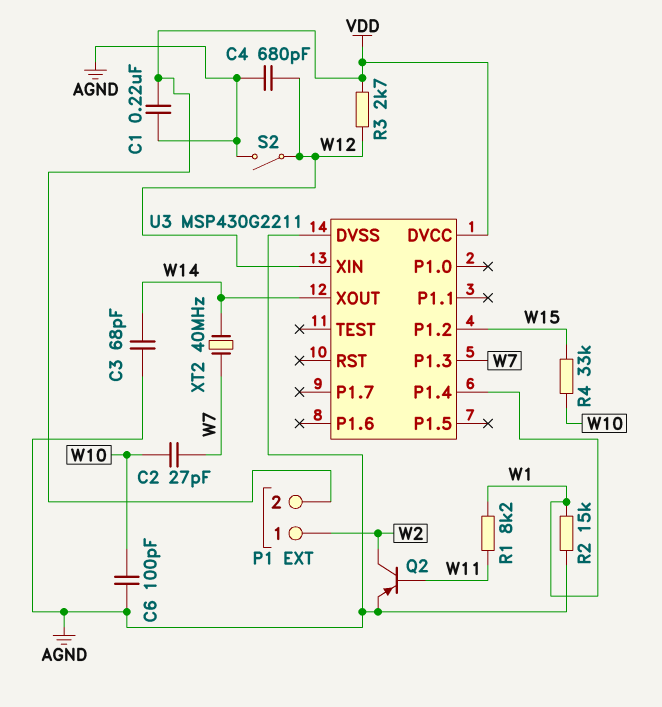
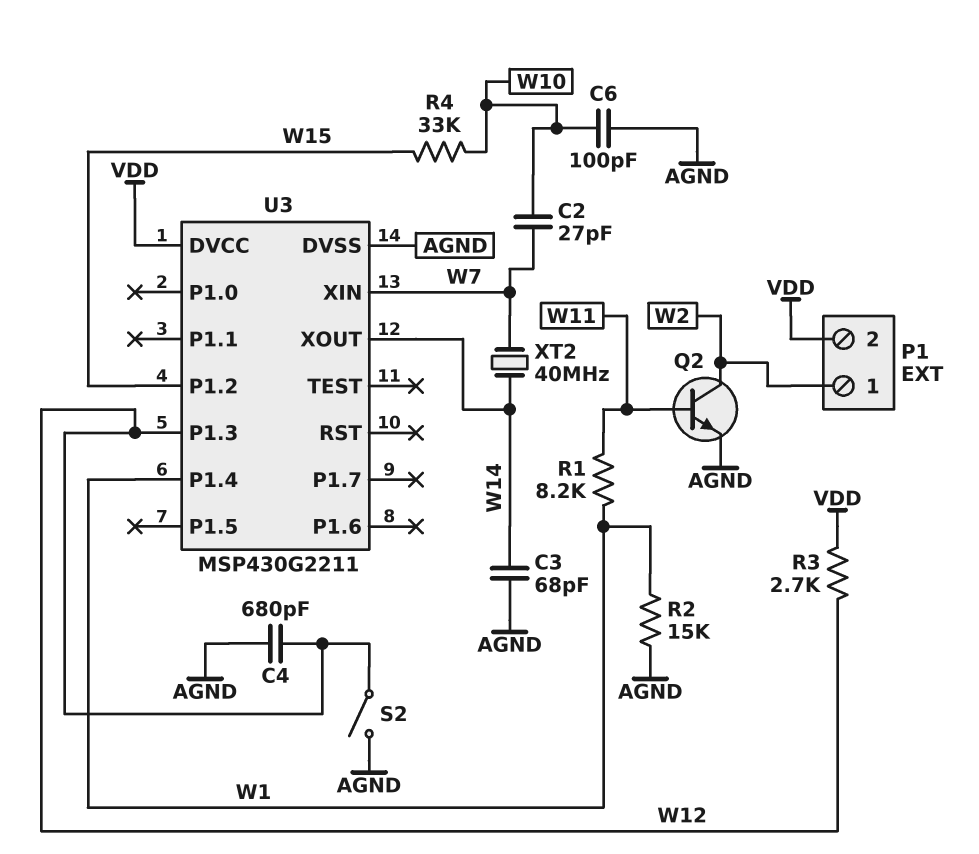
C1: 220nF (AGND, VDD) -> none
Q2: PNP (B W11, C W2, E AGND) -> NPN (B W11, C W2, E AGND)
U3 pin P1.3: W7 -> W12
U3 pin XIN: W12 -> W7

